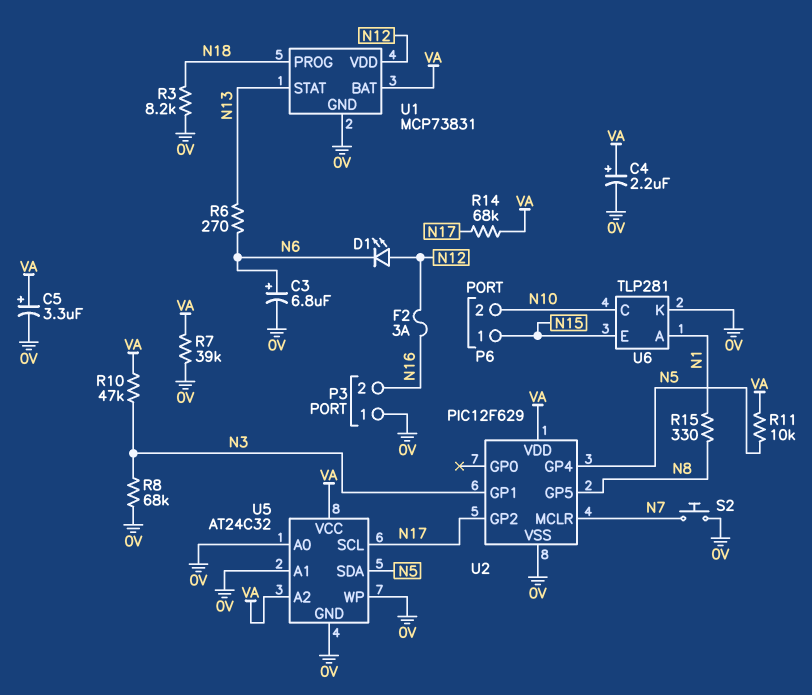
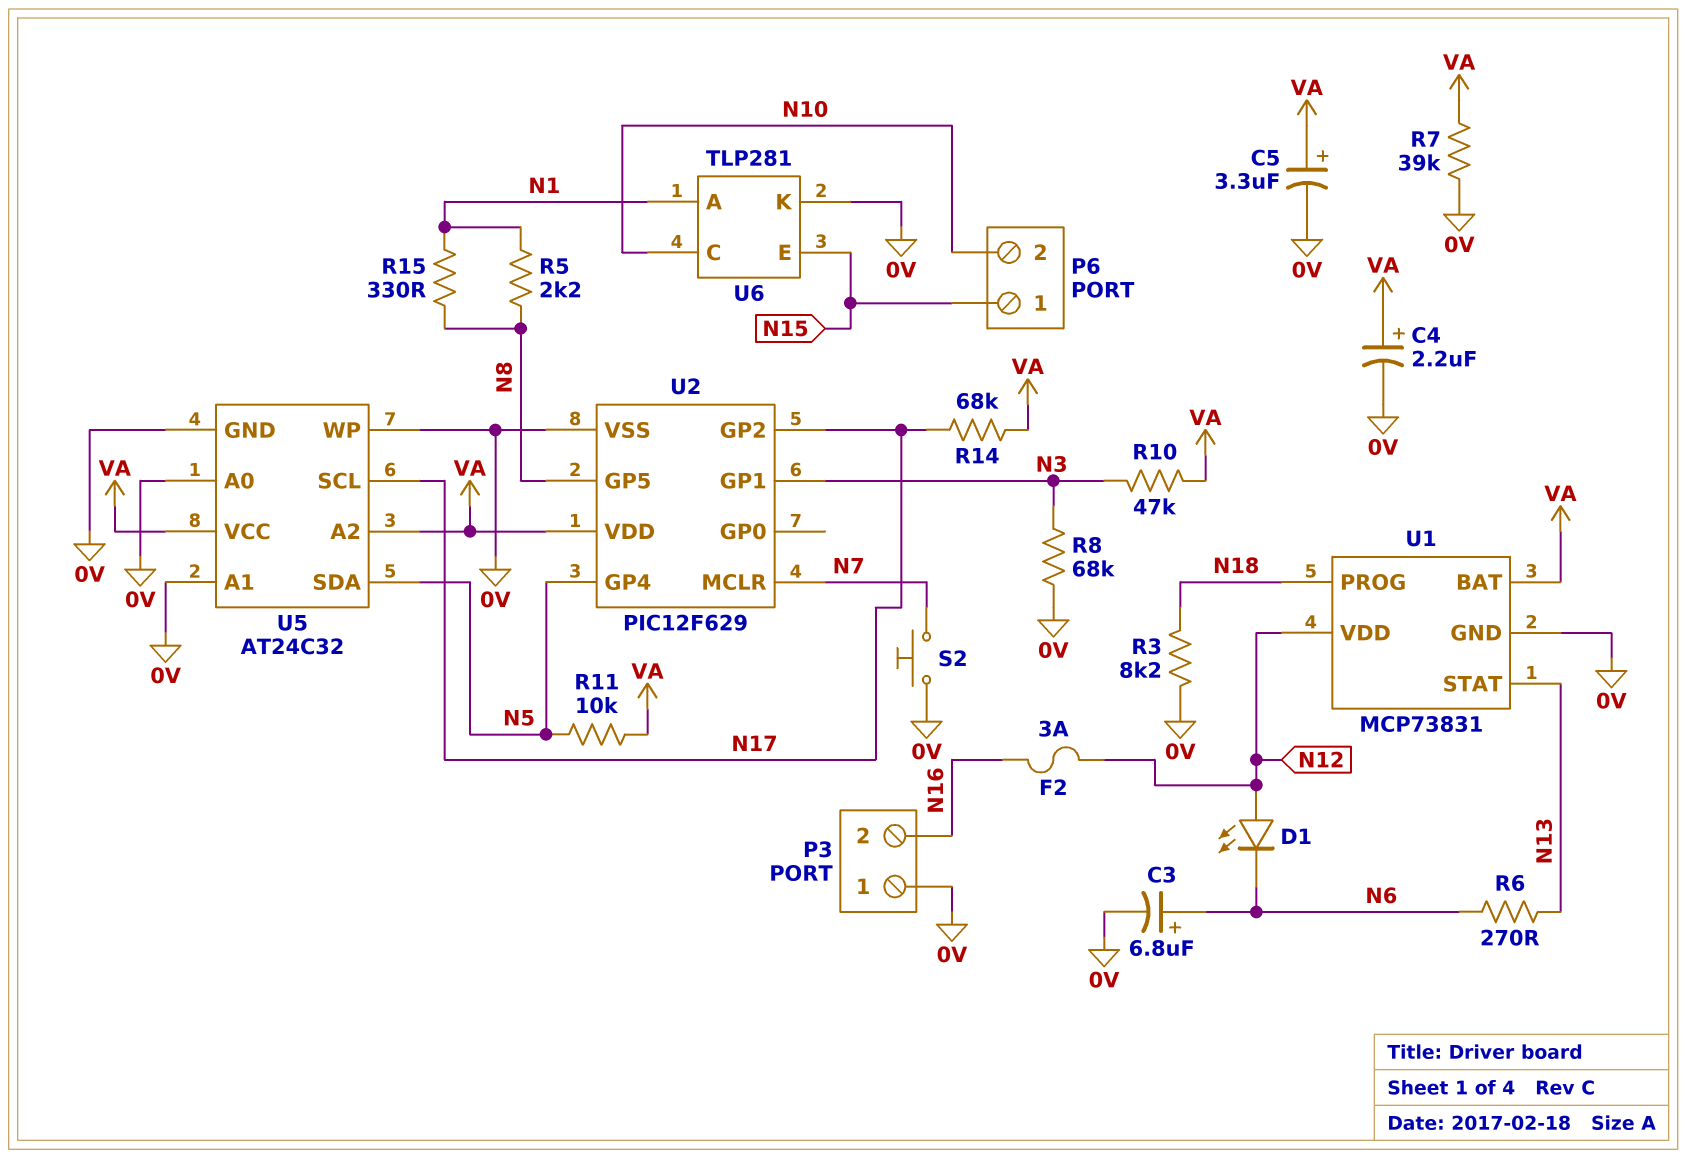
R5: none -> 2.2k (N1, N8)

